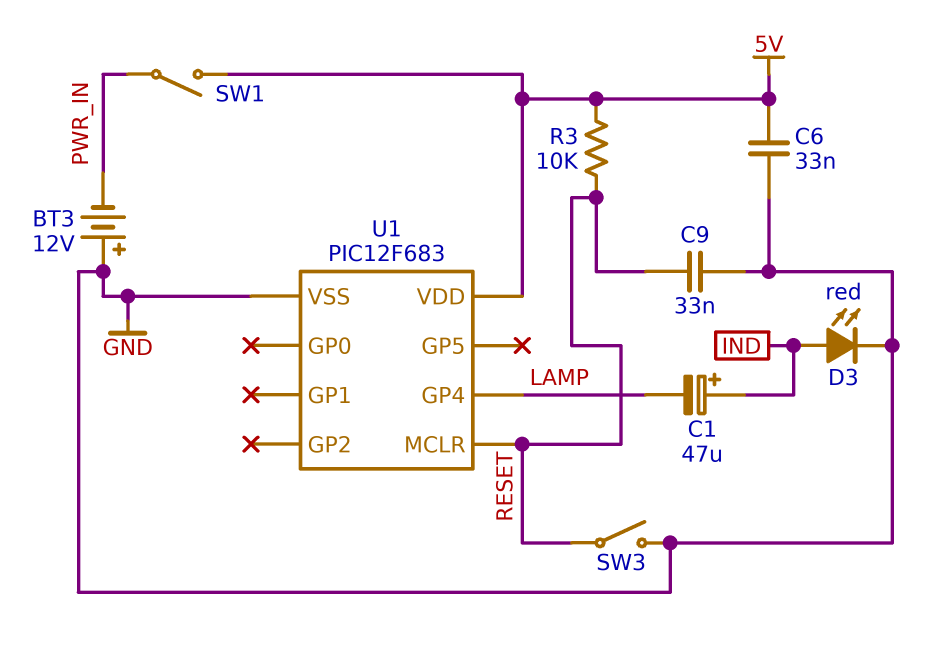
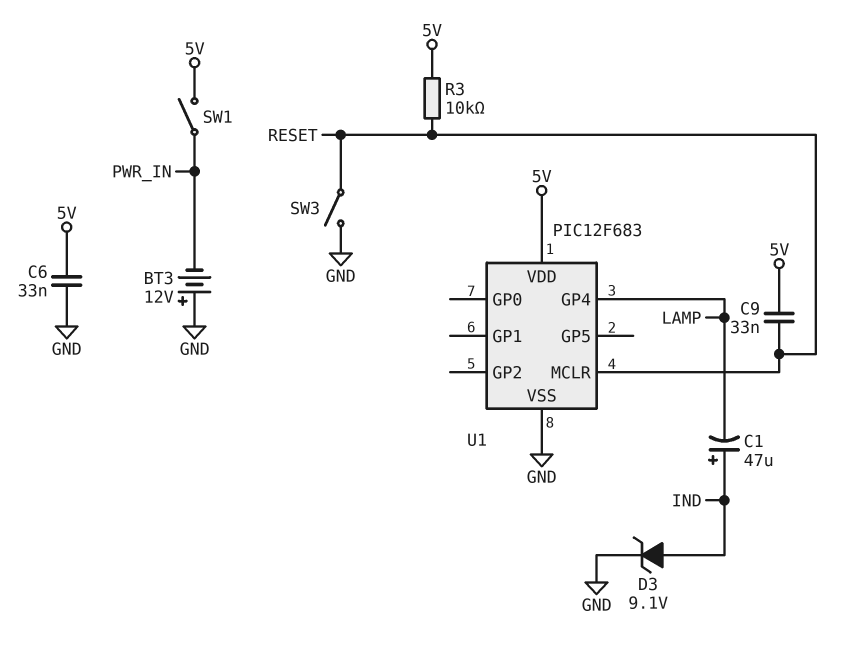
C9: 33nF (GND, RESET) -> 33nF (5V, RESET)
D3: LED red (A IND, K GND) -> zener 9.1V (A IND, K GND)

